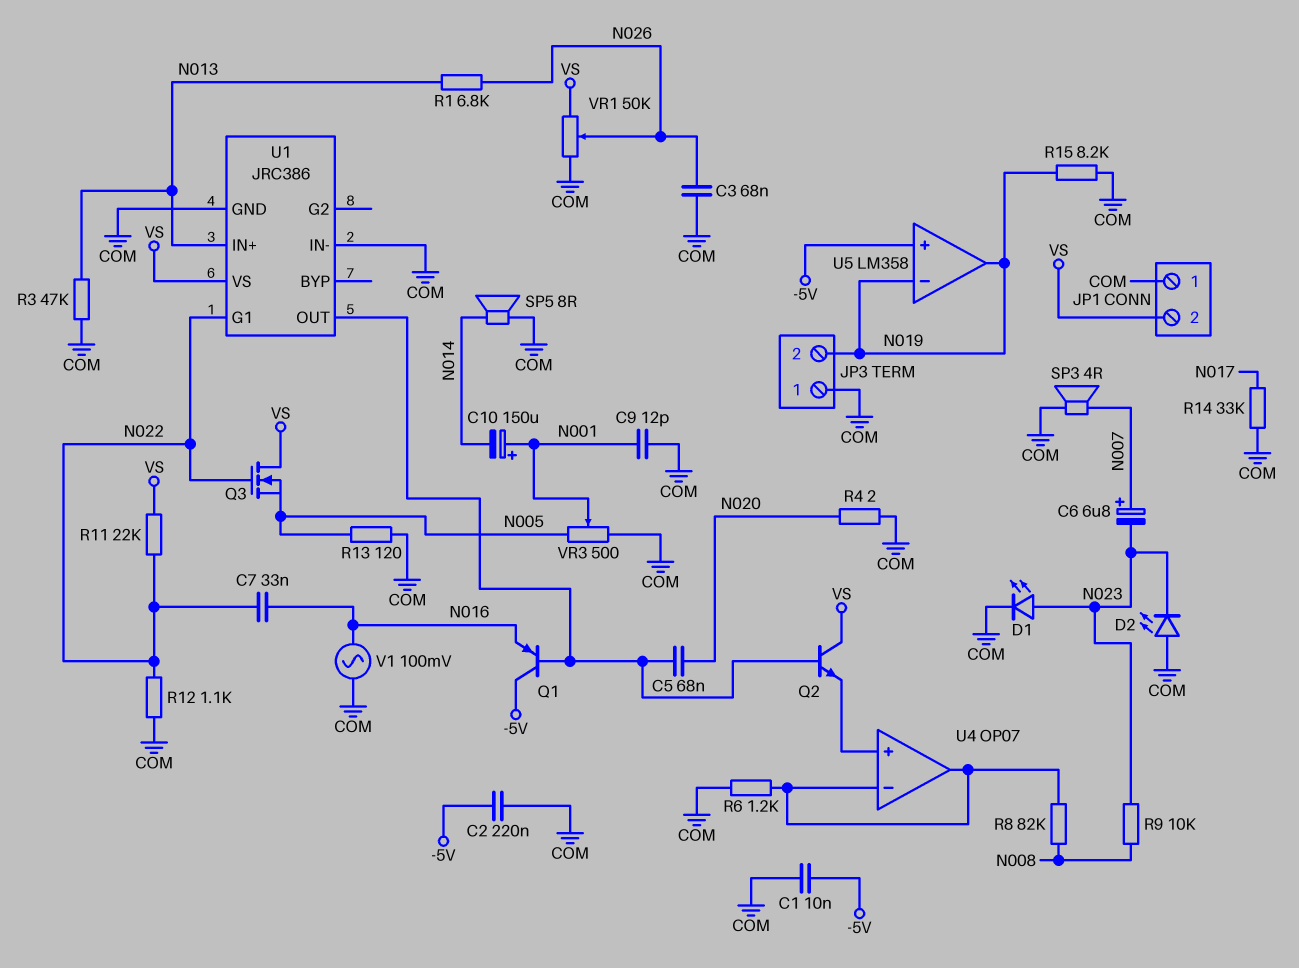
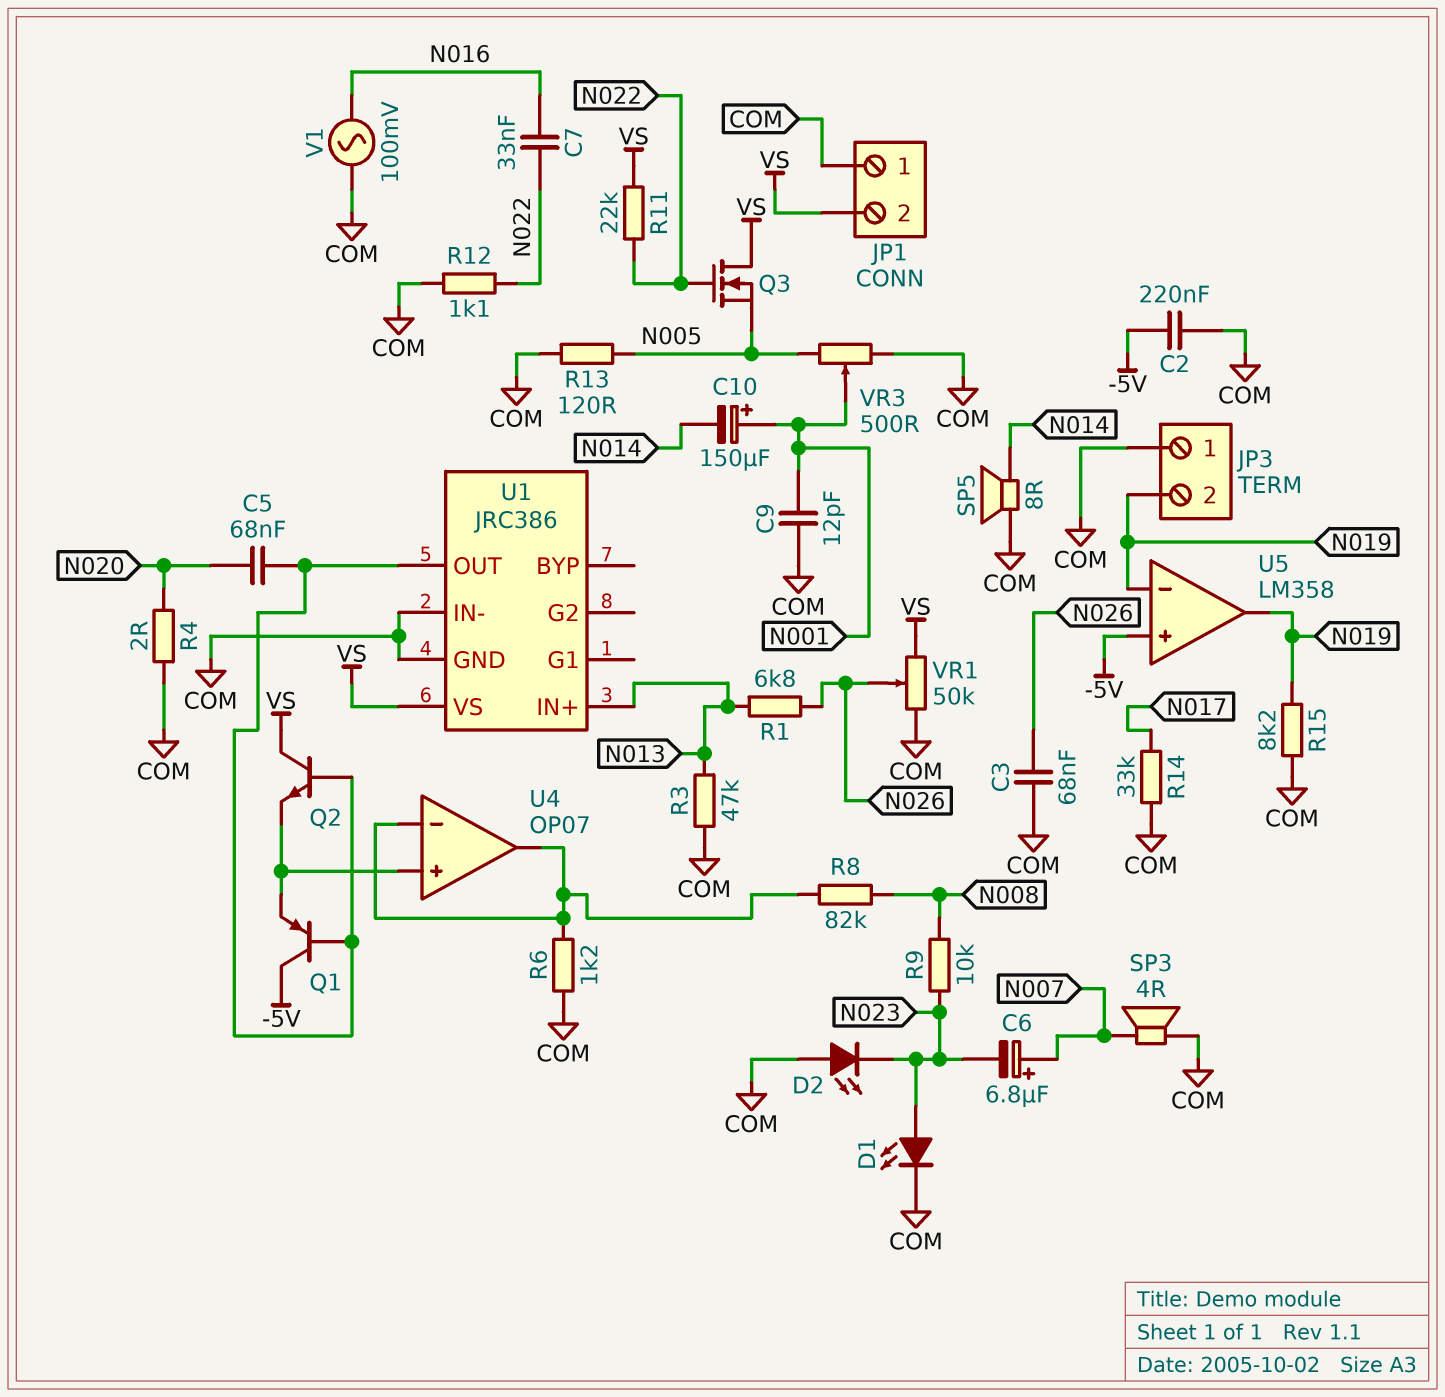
C1: 10nF (-5V, COM) -> none
Q1: PNP (B U1/OUT, C -5V, E N016) -> PNP (B U1/OUT, C -5V, E U4/in+)
U1 pin G1: N022 -> none

